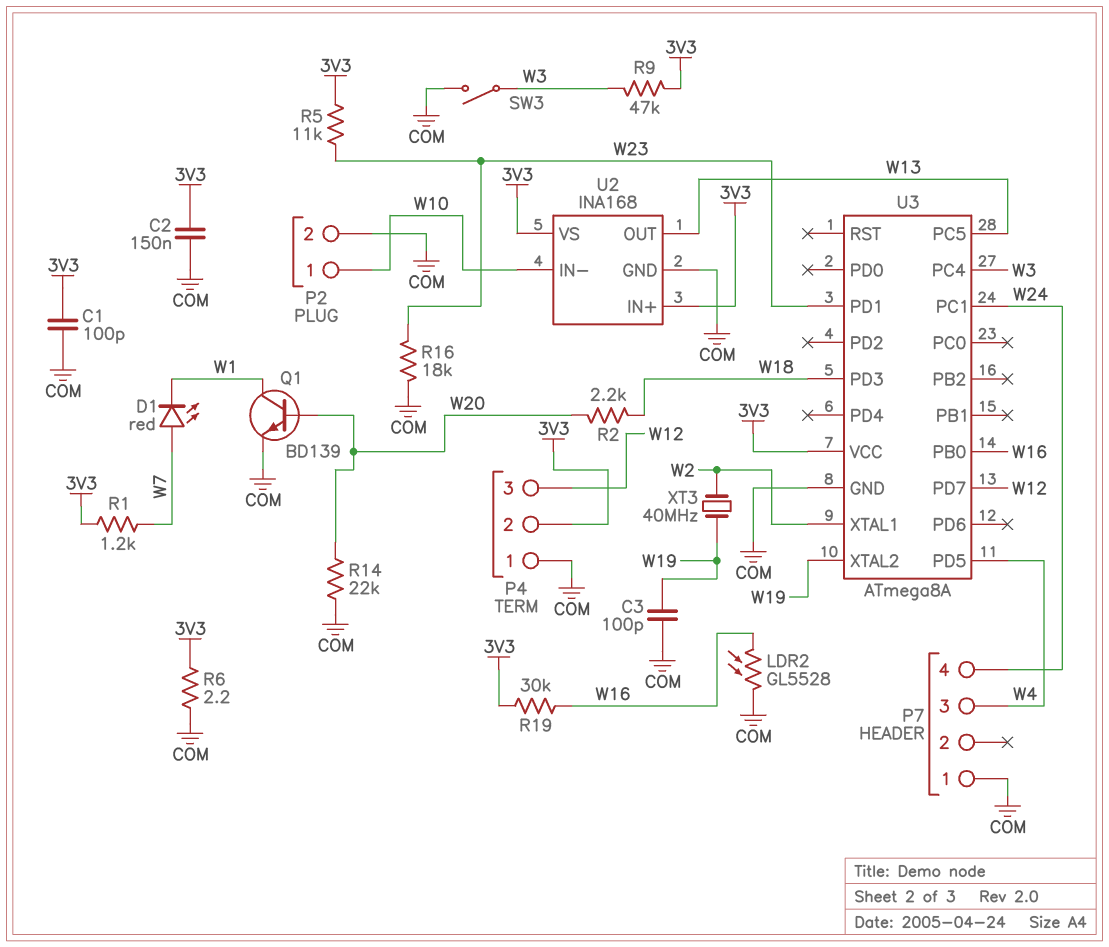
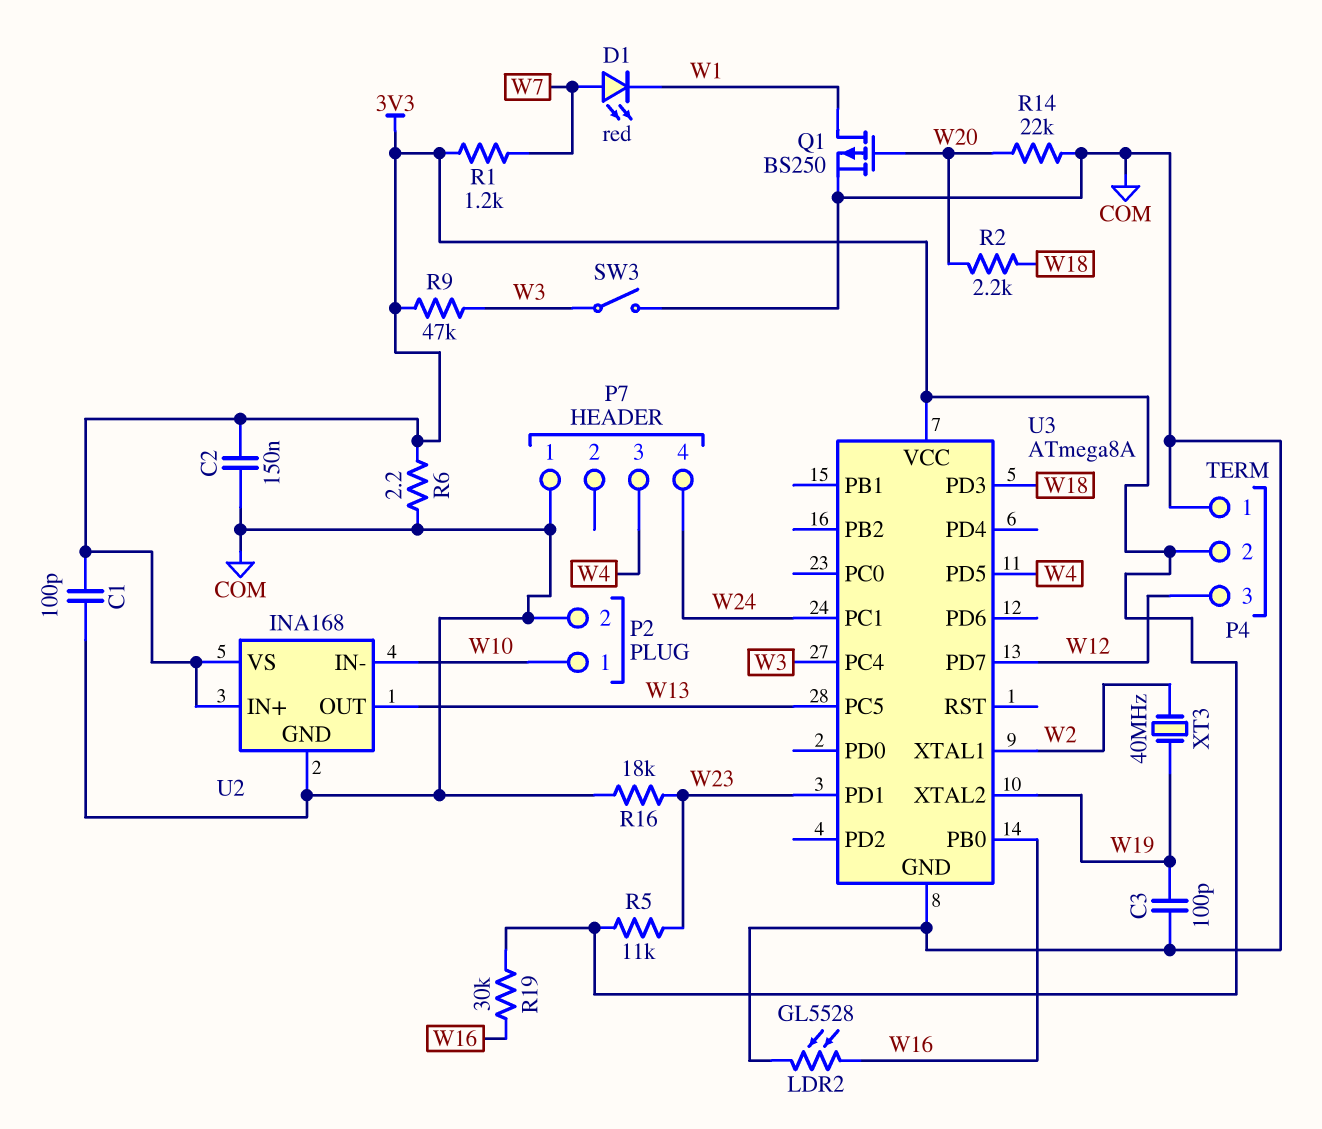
Q1: NPN BD139 (B W20, C W1, E COM) -> PMOS BS250 (G W20, D W1, S COM)

